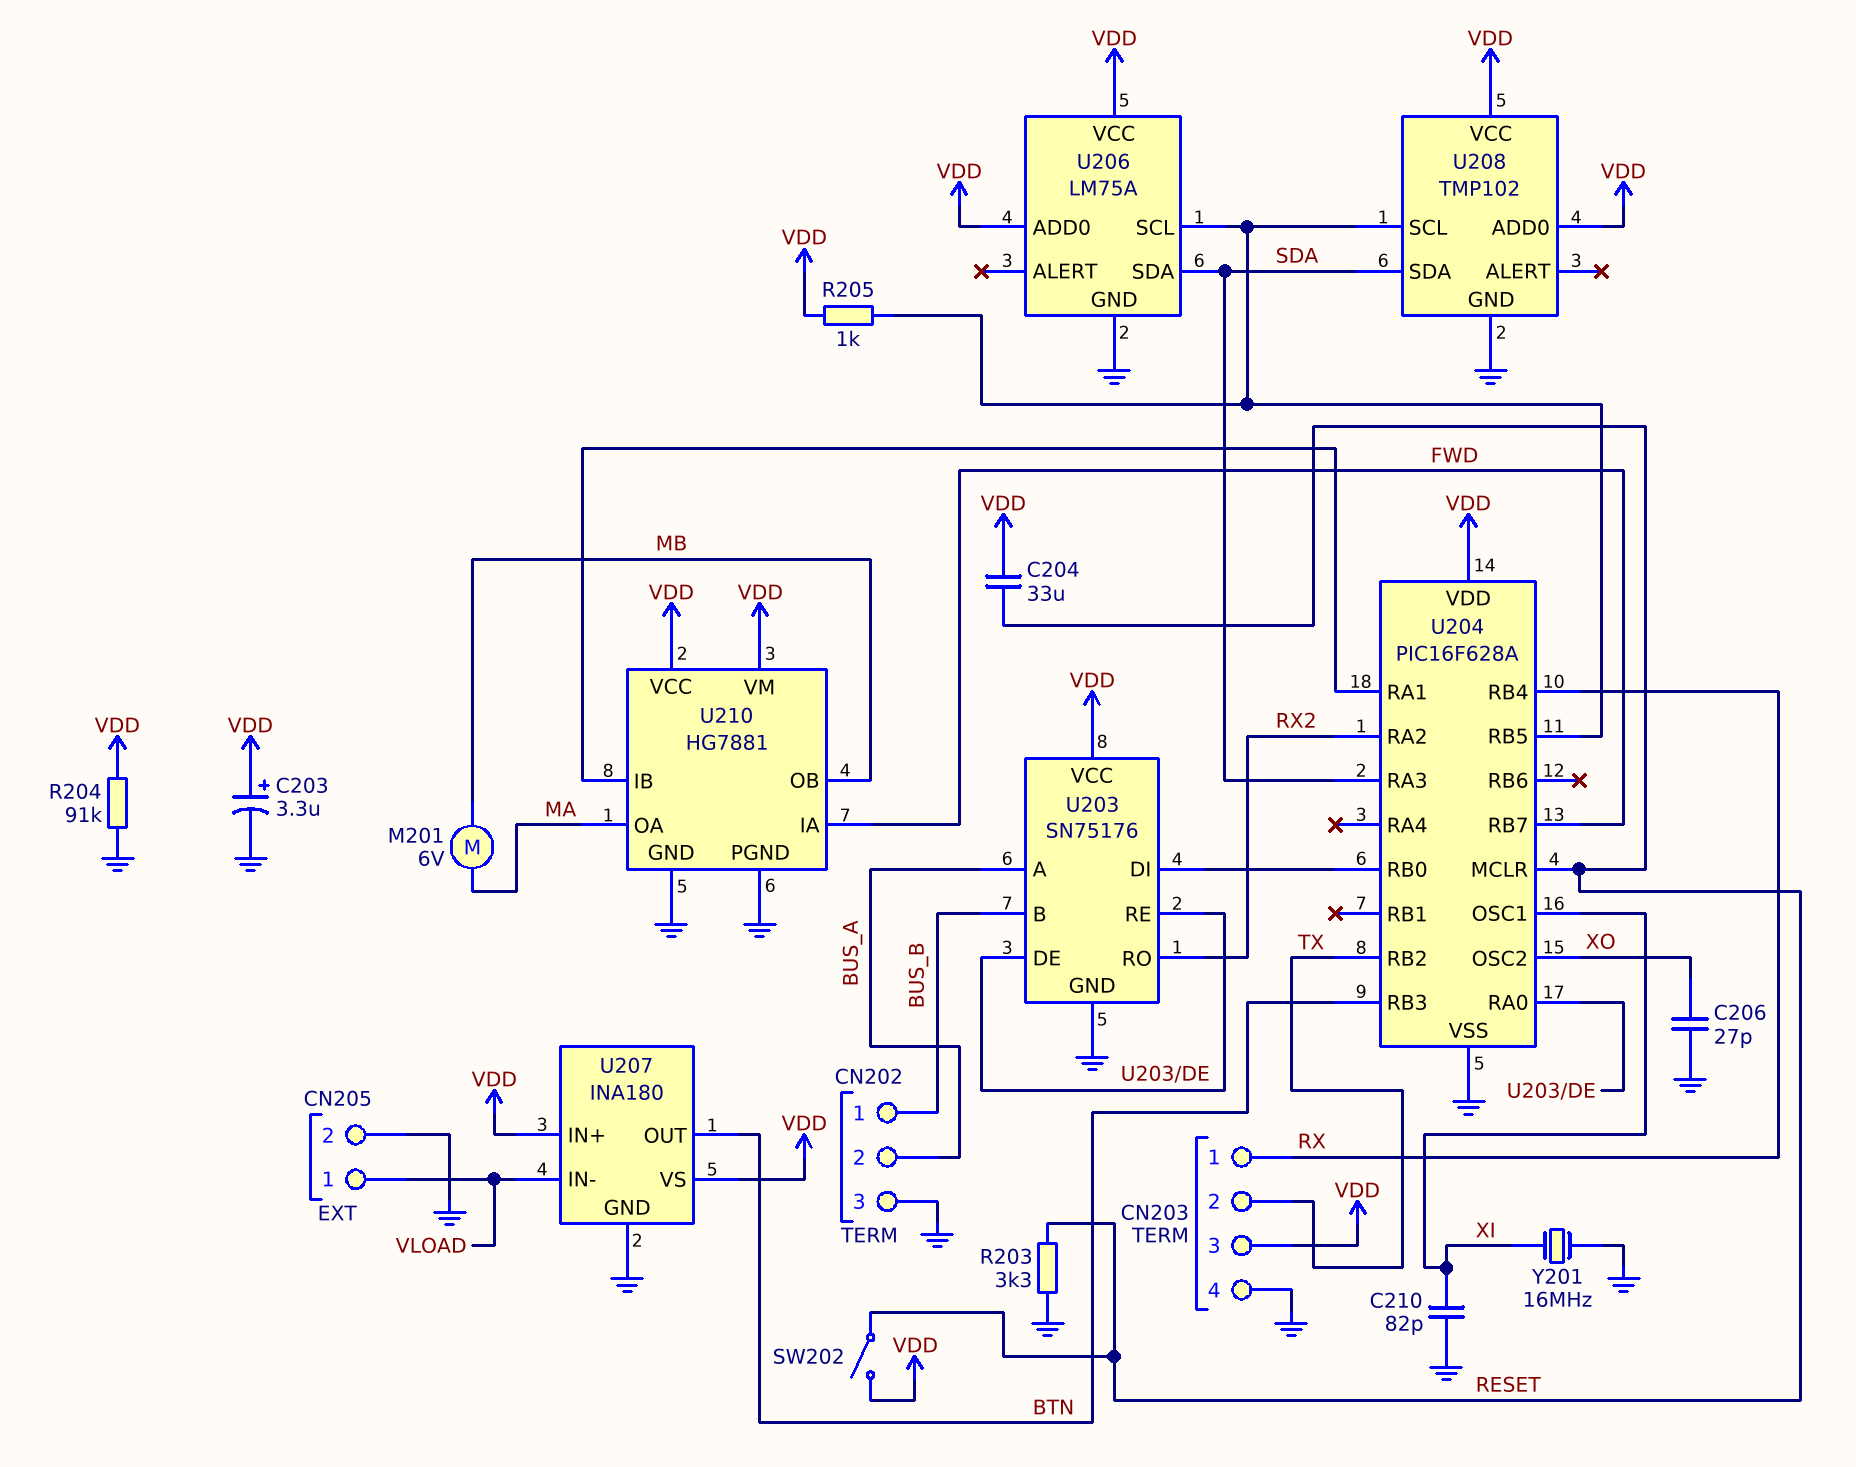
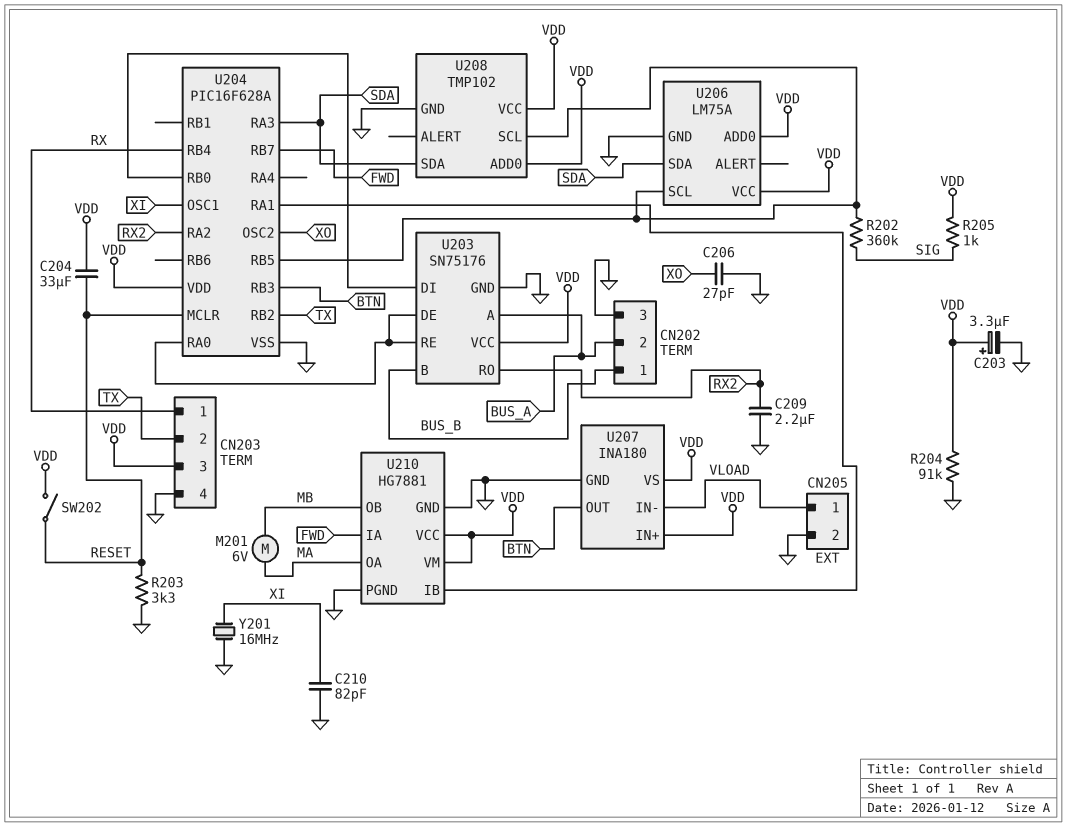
C209: none -> 2.2uF (GND, RX2)
R202: none -> 360k (SIG, U204/RB5)
R205: 1k (U204/RB5, VDD) -> 1k (SIG, VDD)

